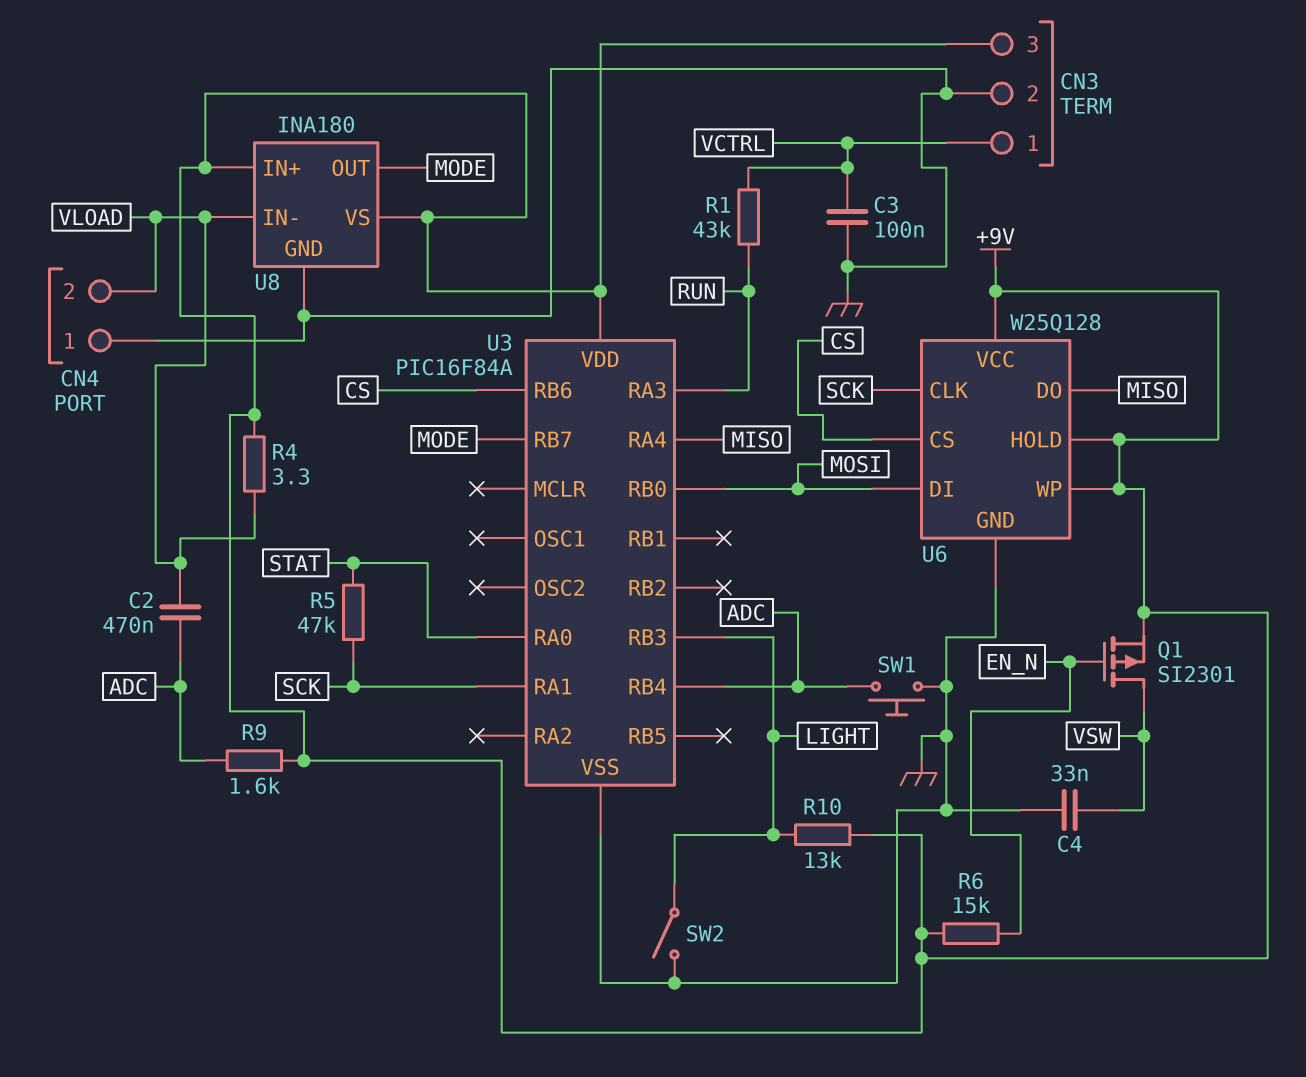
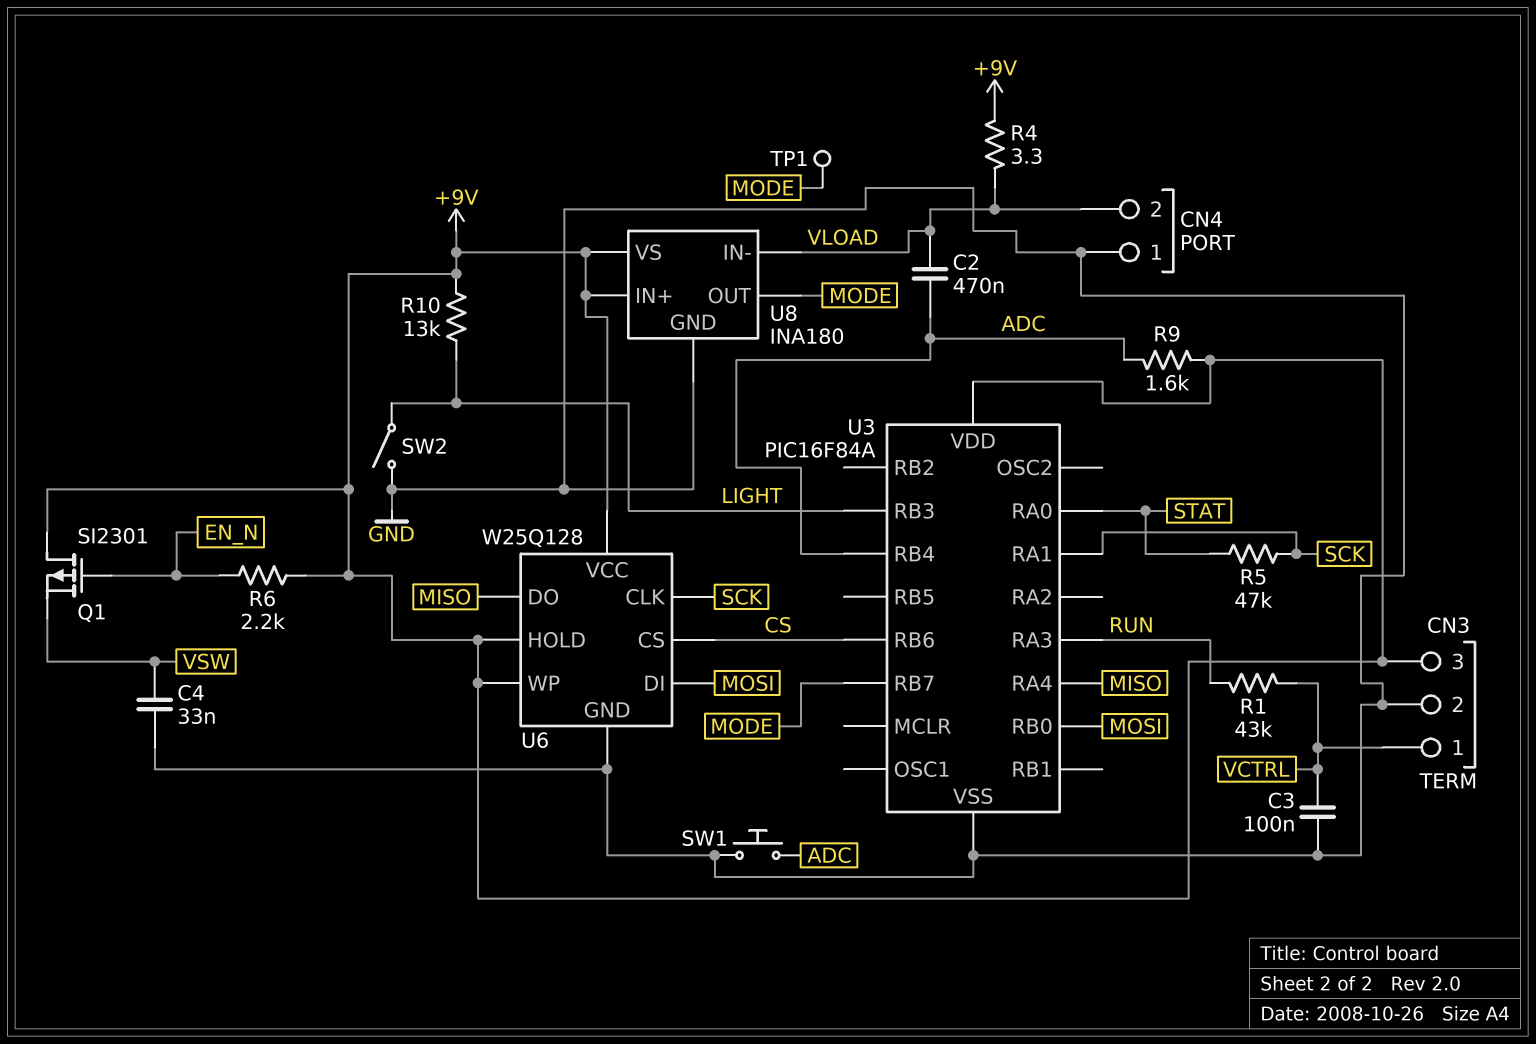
Q1: PMOS SI2301 (G EN_N, D VSW, S +9V) -> PMOS SI2301 (G EN_N, D +9V, S VSW)
R6: 15k (+9V, EN_N) -> 2.2k (+9V, EN_N)
TP1: none -> test point (MODE)

